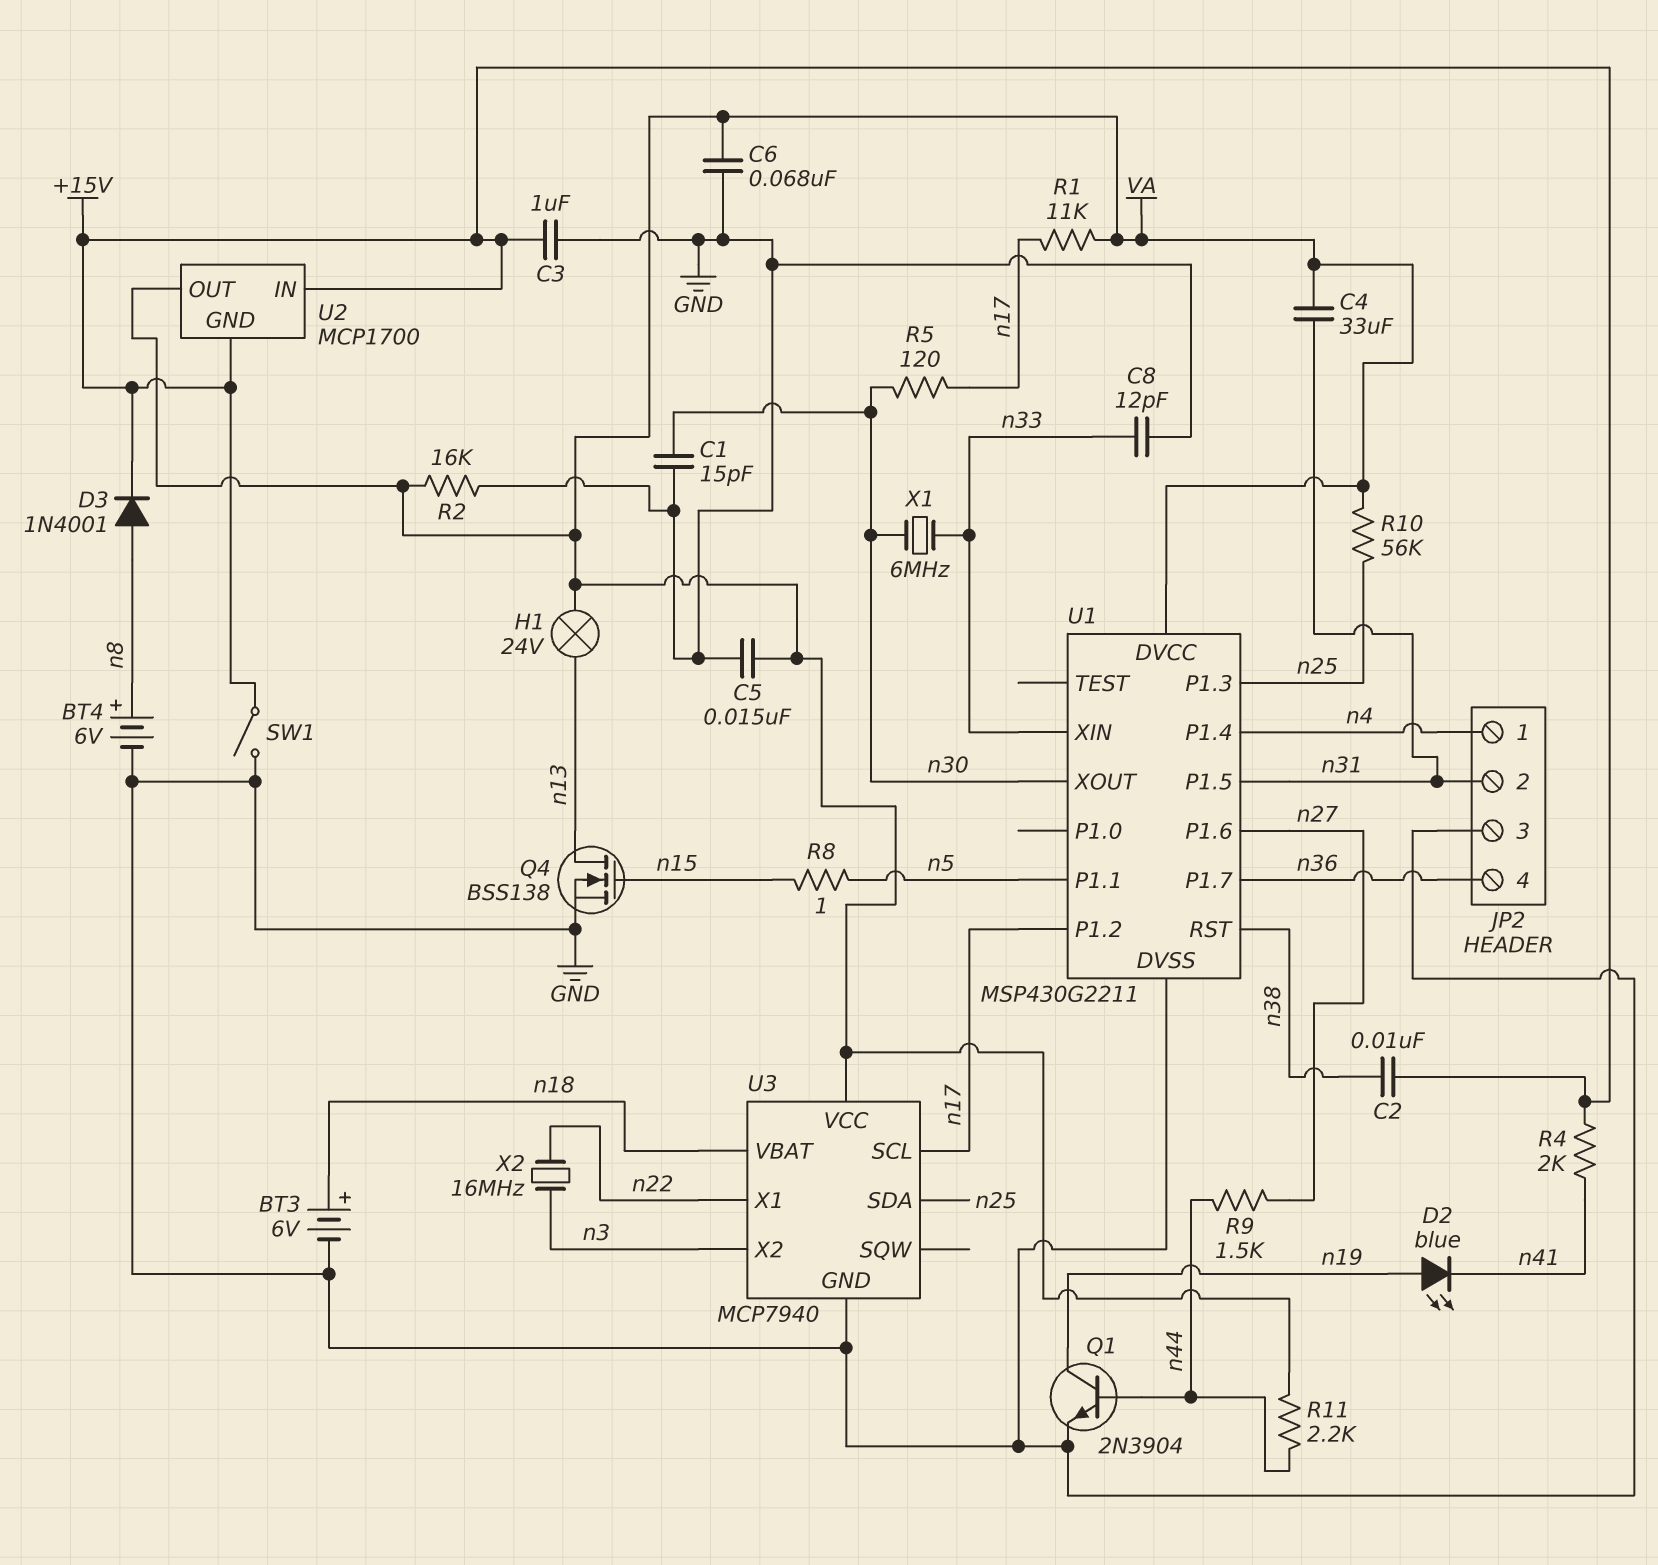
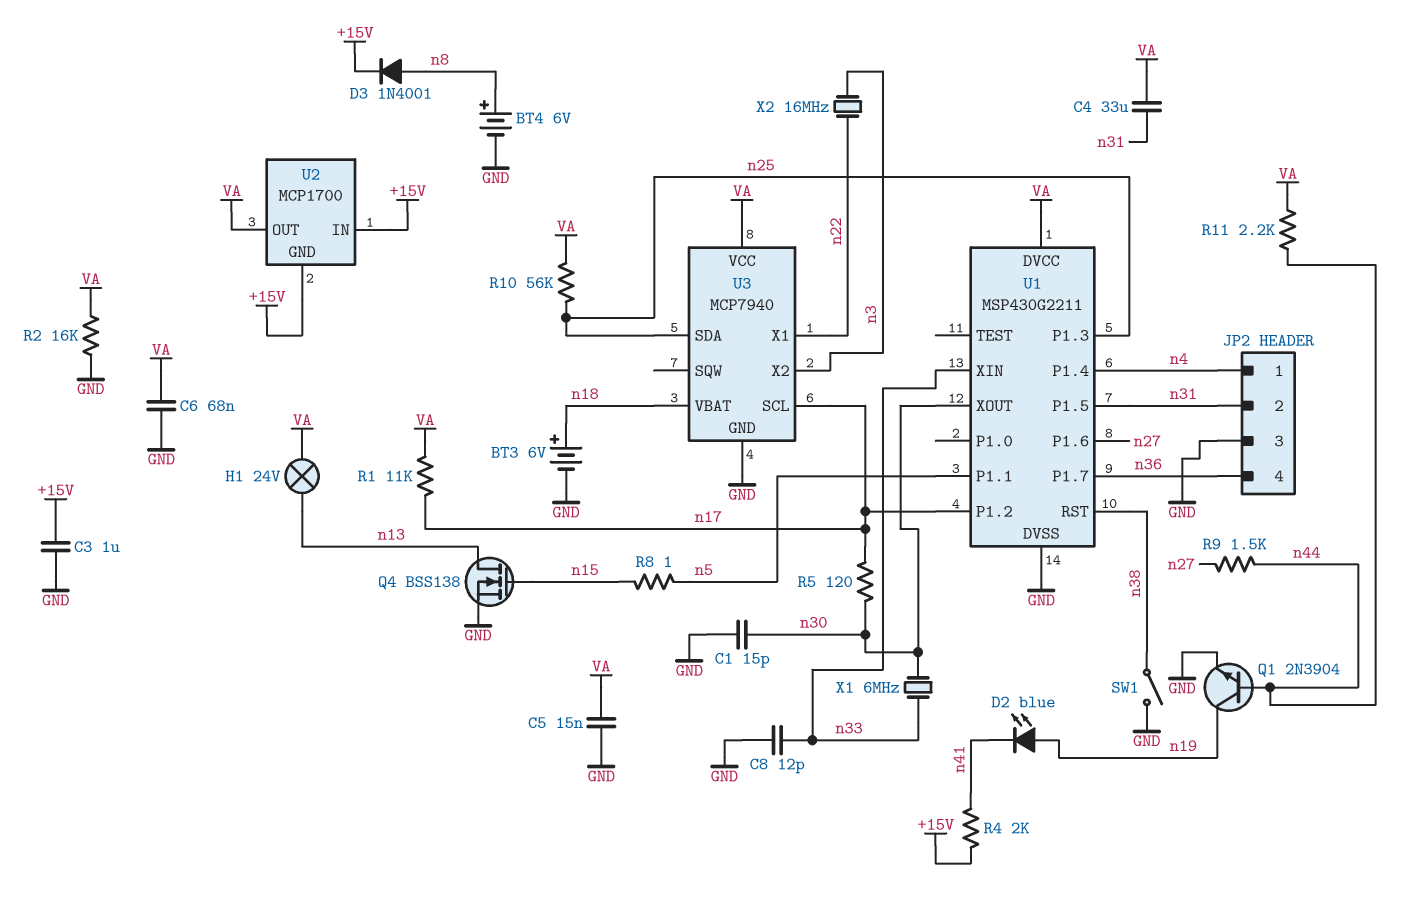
C2: 10nF (+15V, n38) -> none
SW1: switch (+15V, GND) -> switch (GND, n38)

